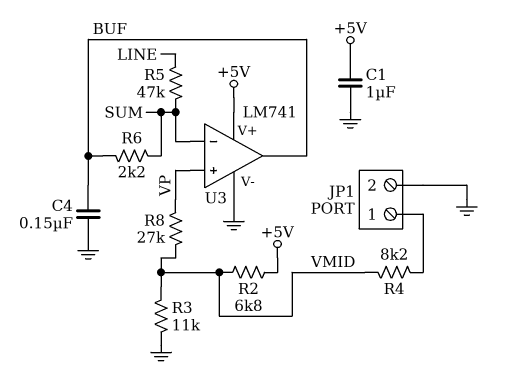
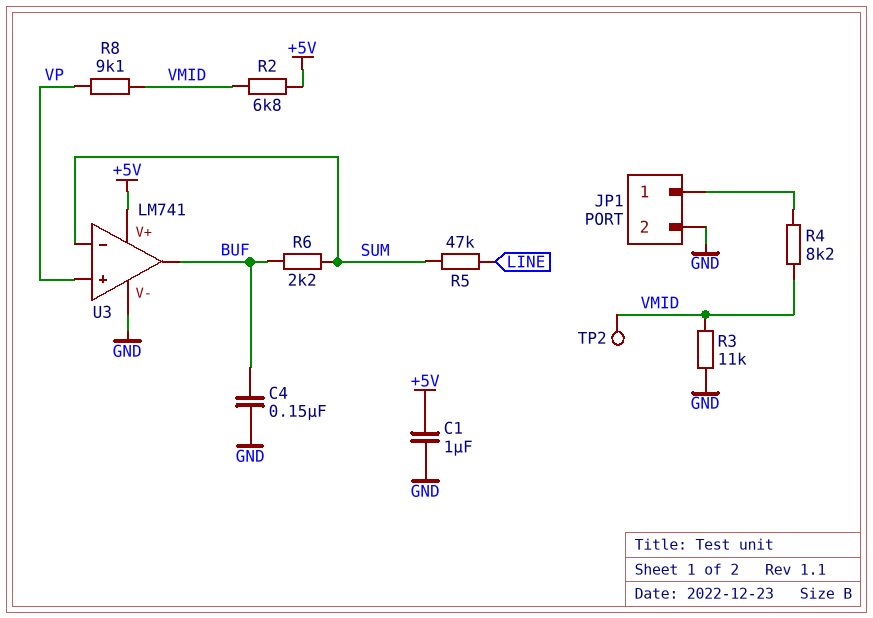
R8: 27k (VMID, VP) -> 9.1k (VMID, VP)
TP2: none -> test point (VMID)

